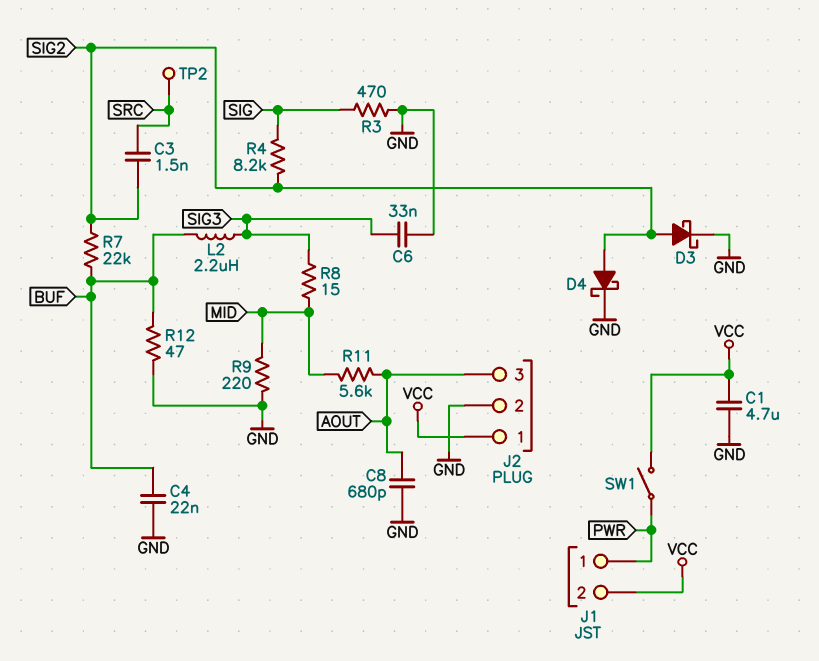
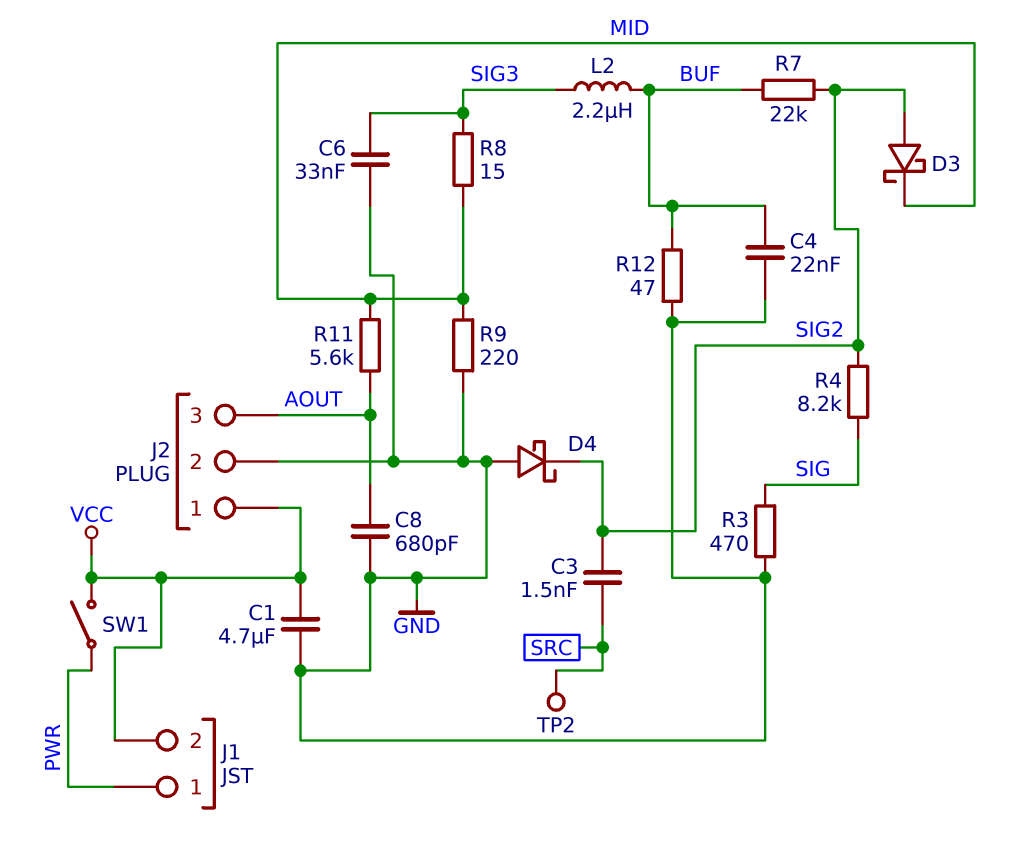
D3: schottky (A SIG2, K GND) -> schottky (A SIG2, K MID)
D4: schottky (A SIG2, K GND) -> schottky (A GND, K SIG2)

